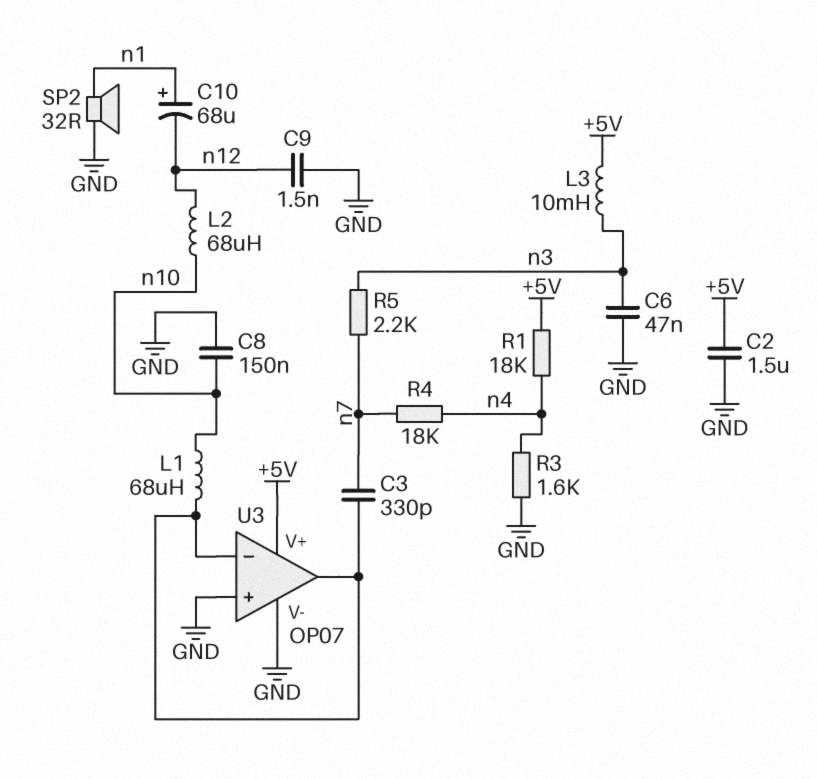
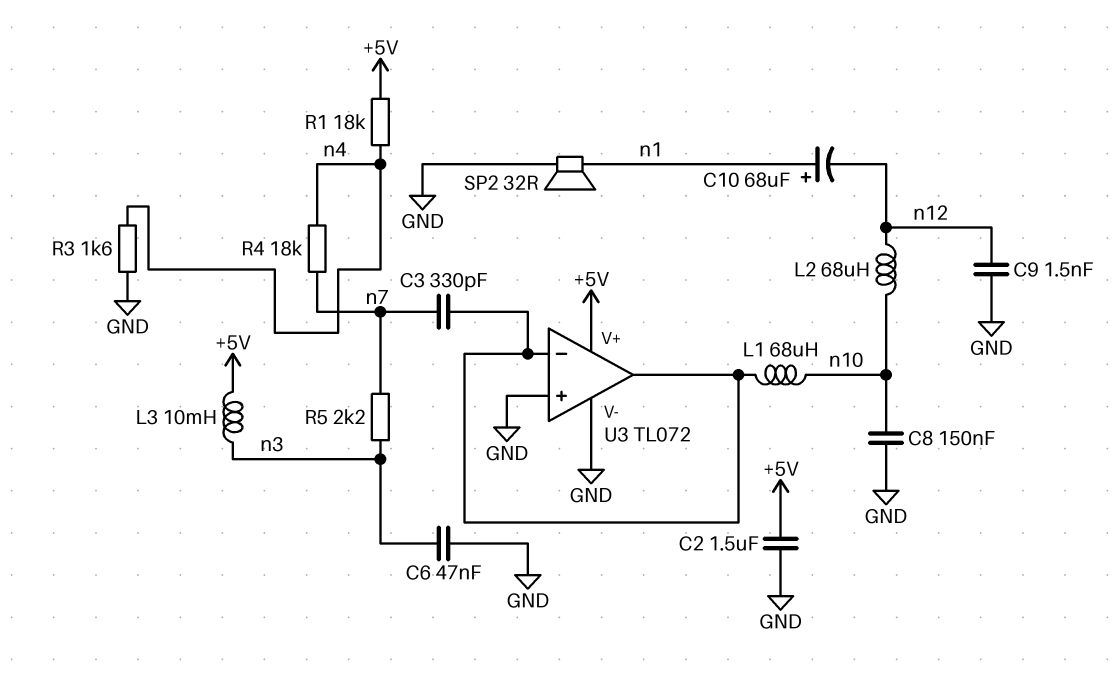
U3: OP07 -> TL072

